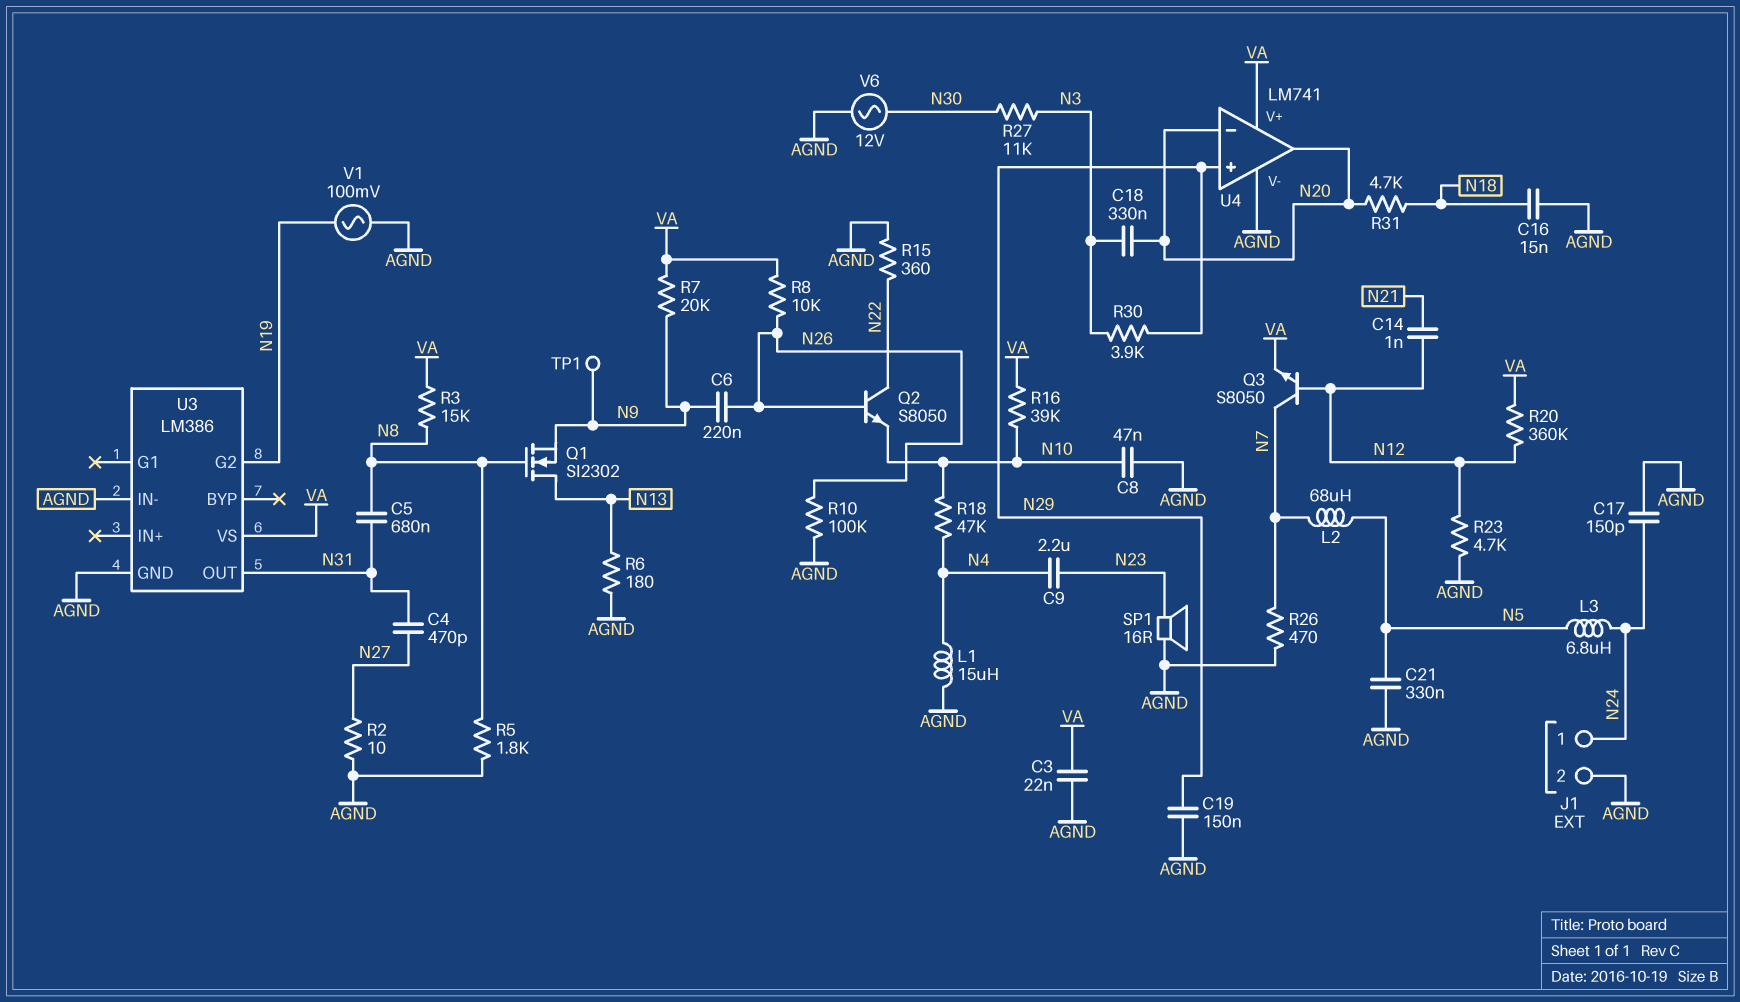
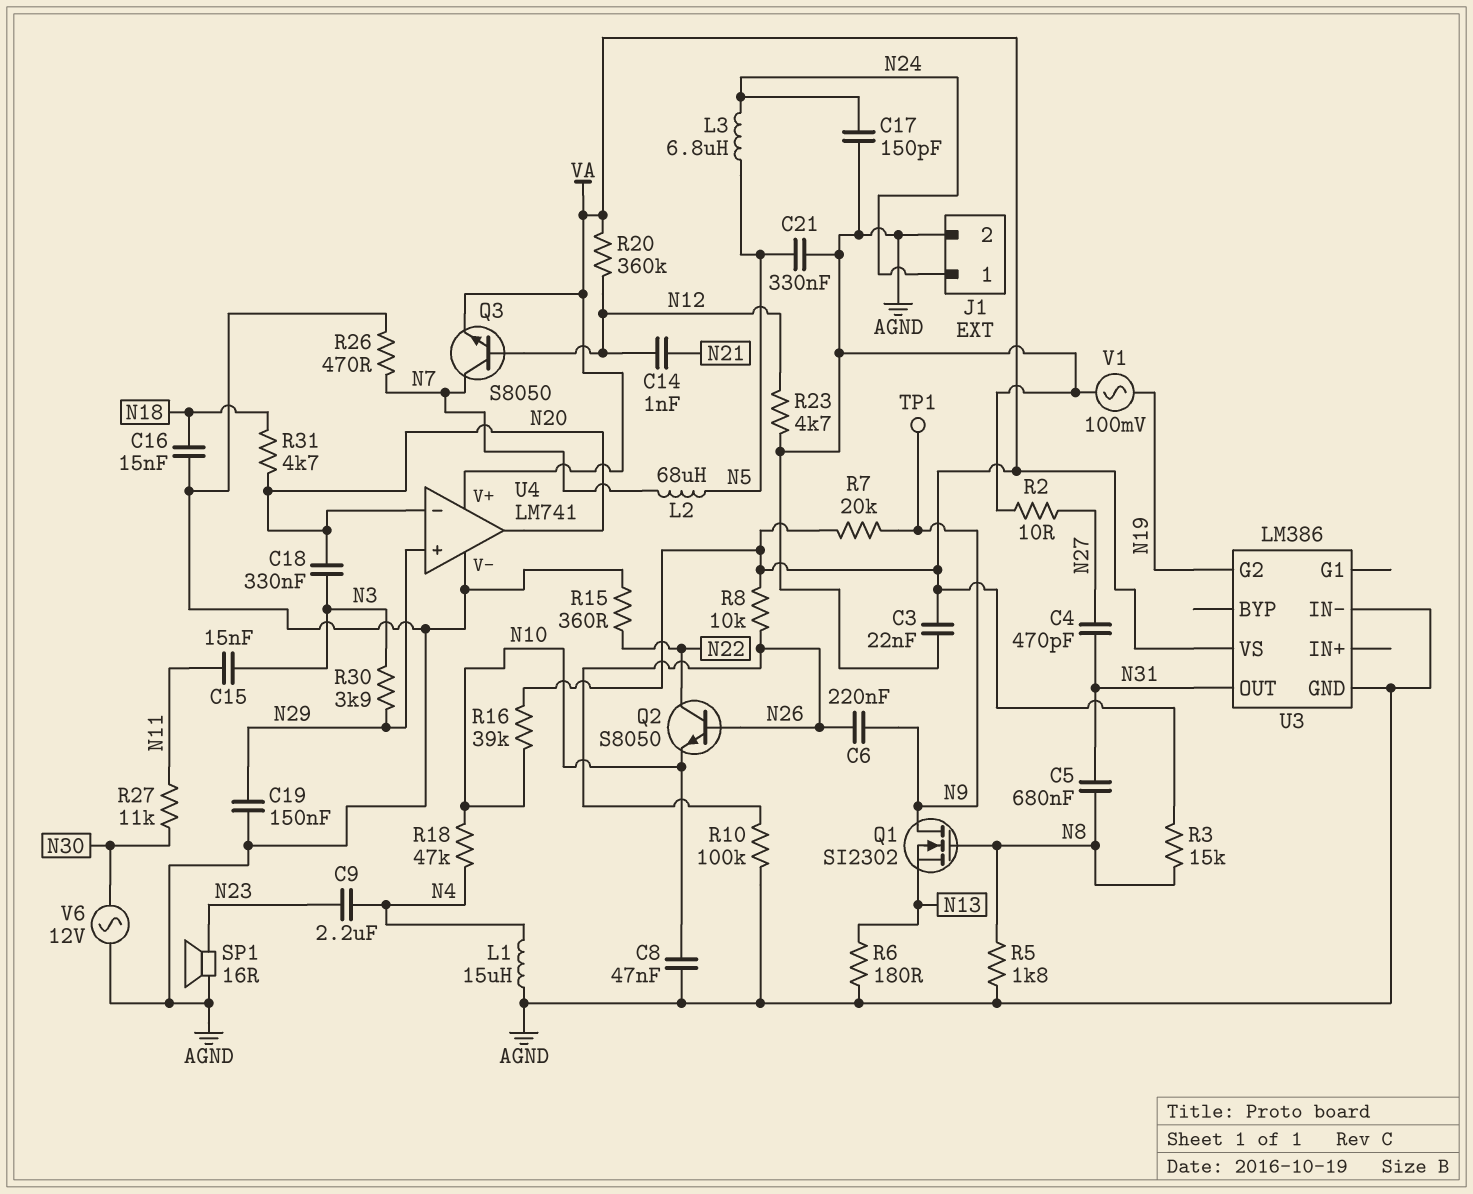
C15: none -> 15nF (N3, N11)
Q1: NMOS SI2302 (G N8, D N13, S N9) -> NMOS SI2302 (G N8, D N9, S N13)
R27: 11k (N3, N30) -> 11k (N11, N30)

